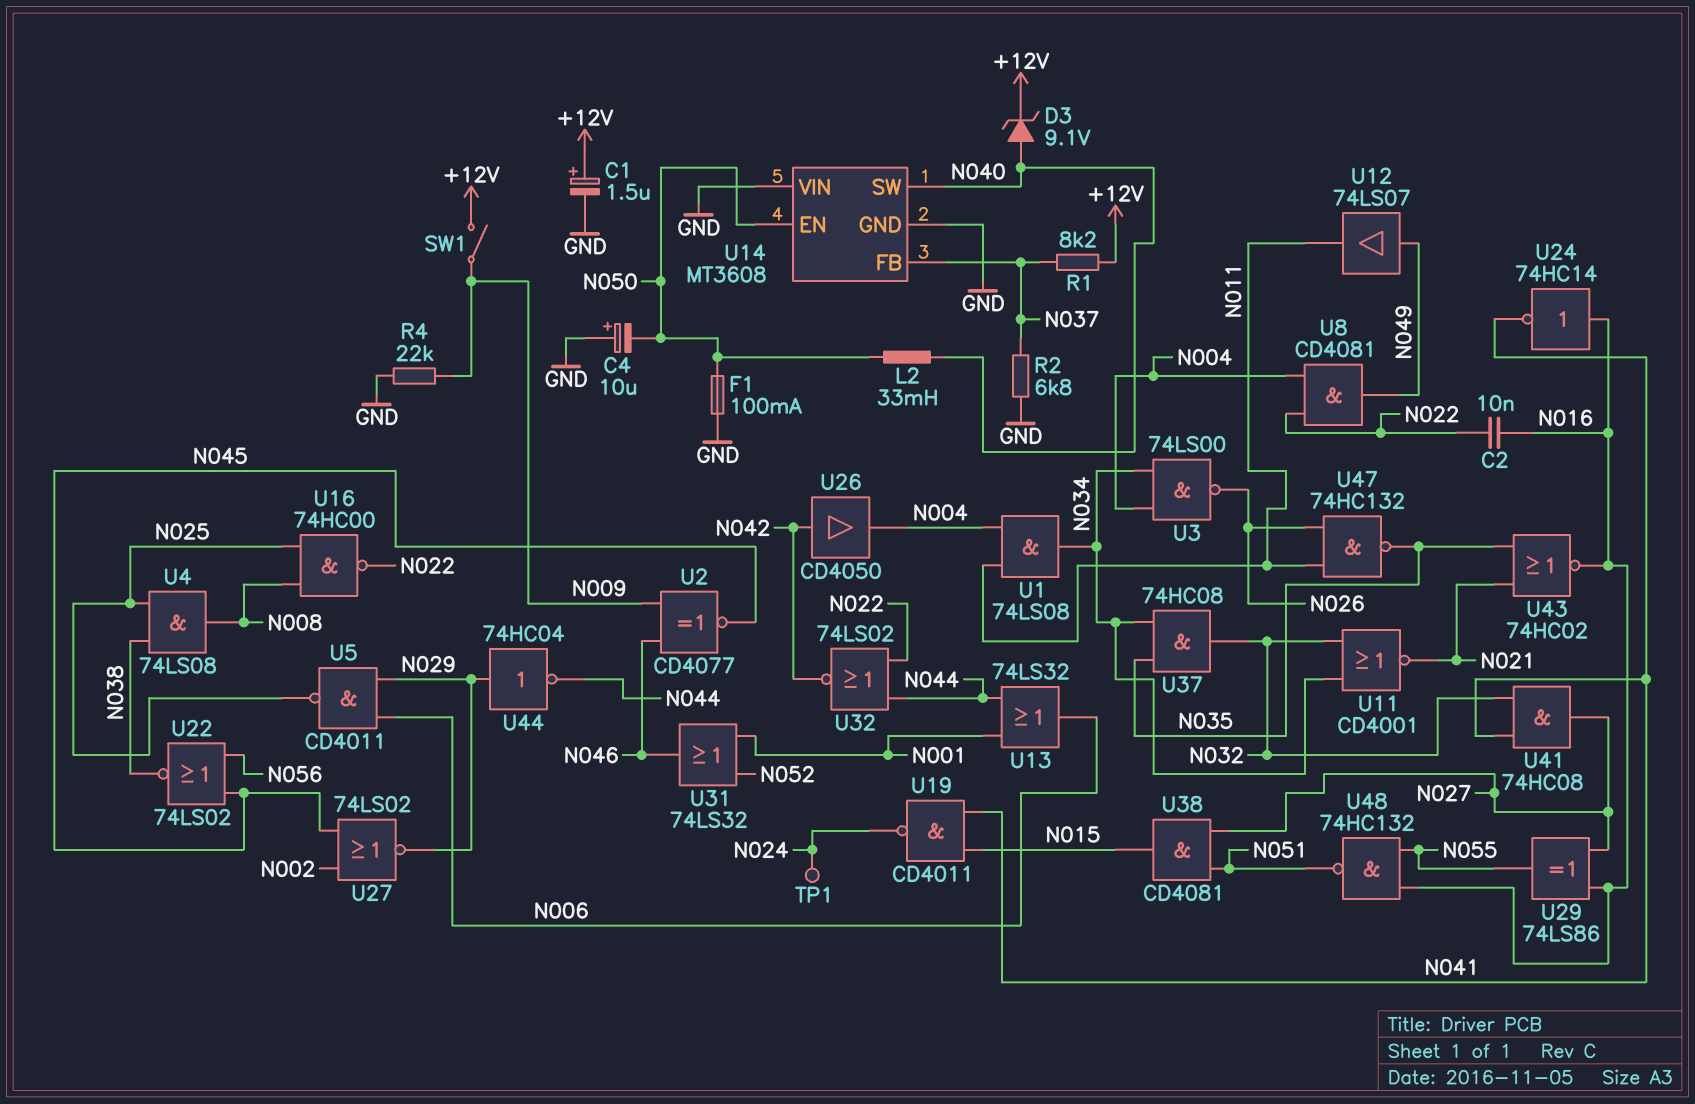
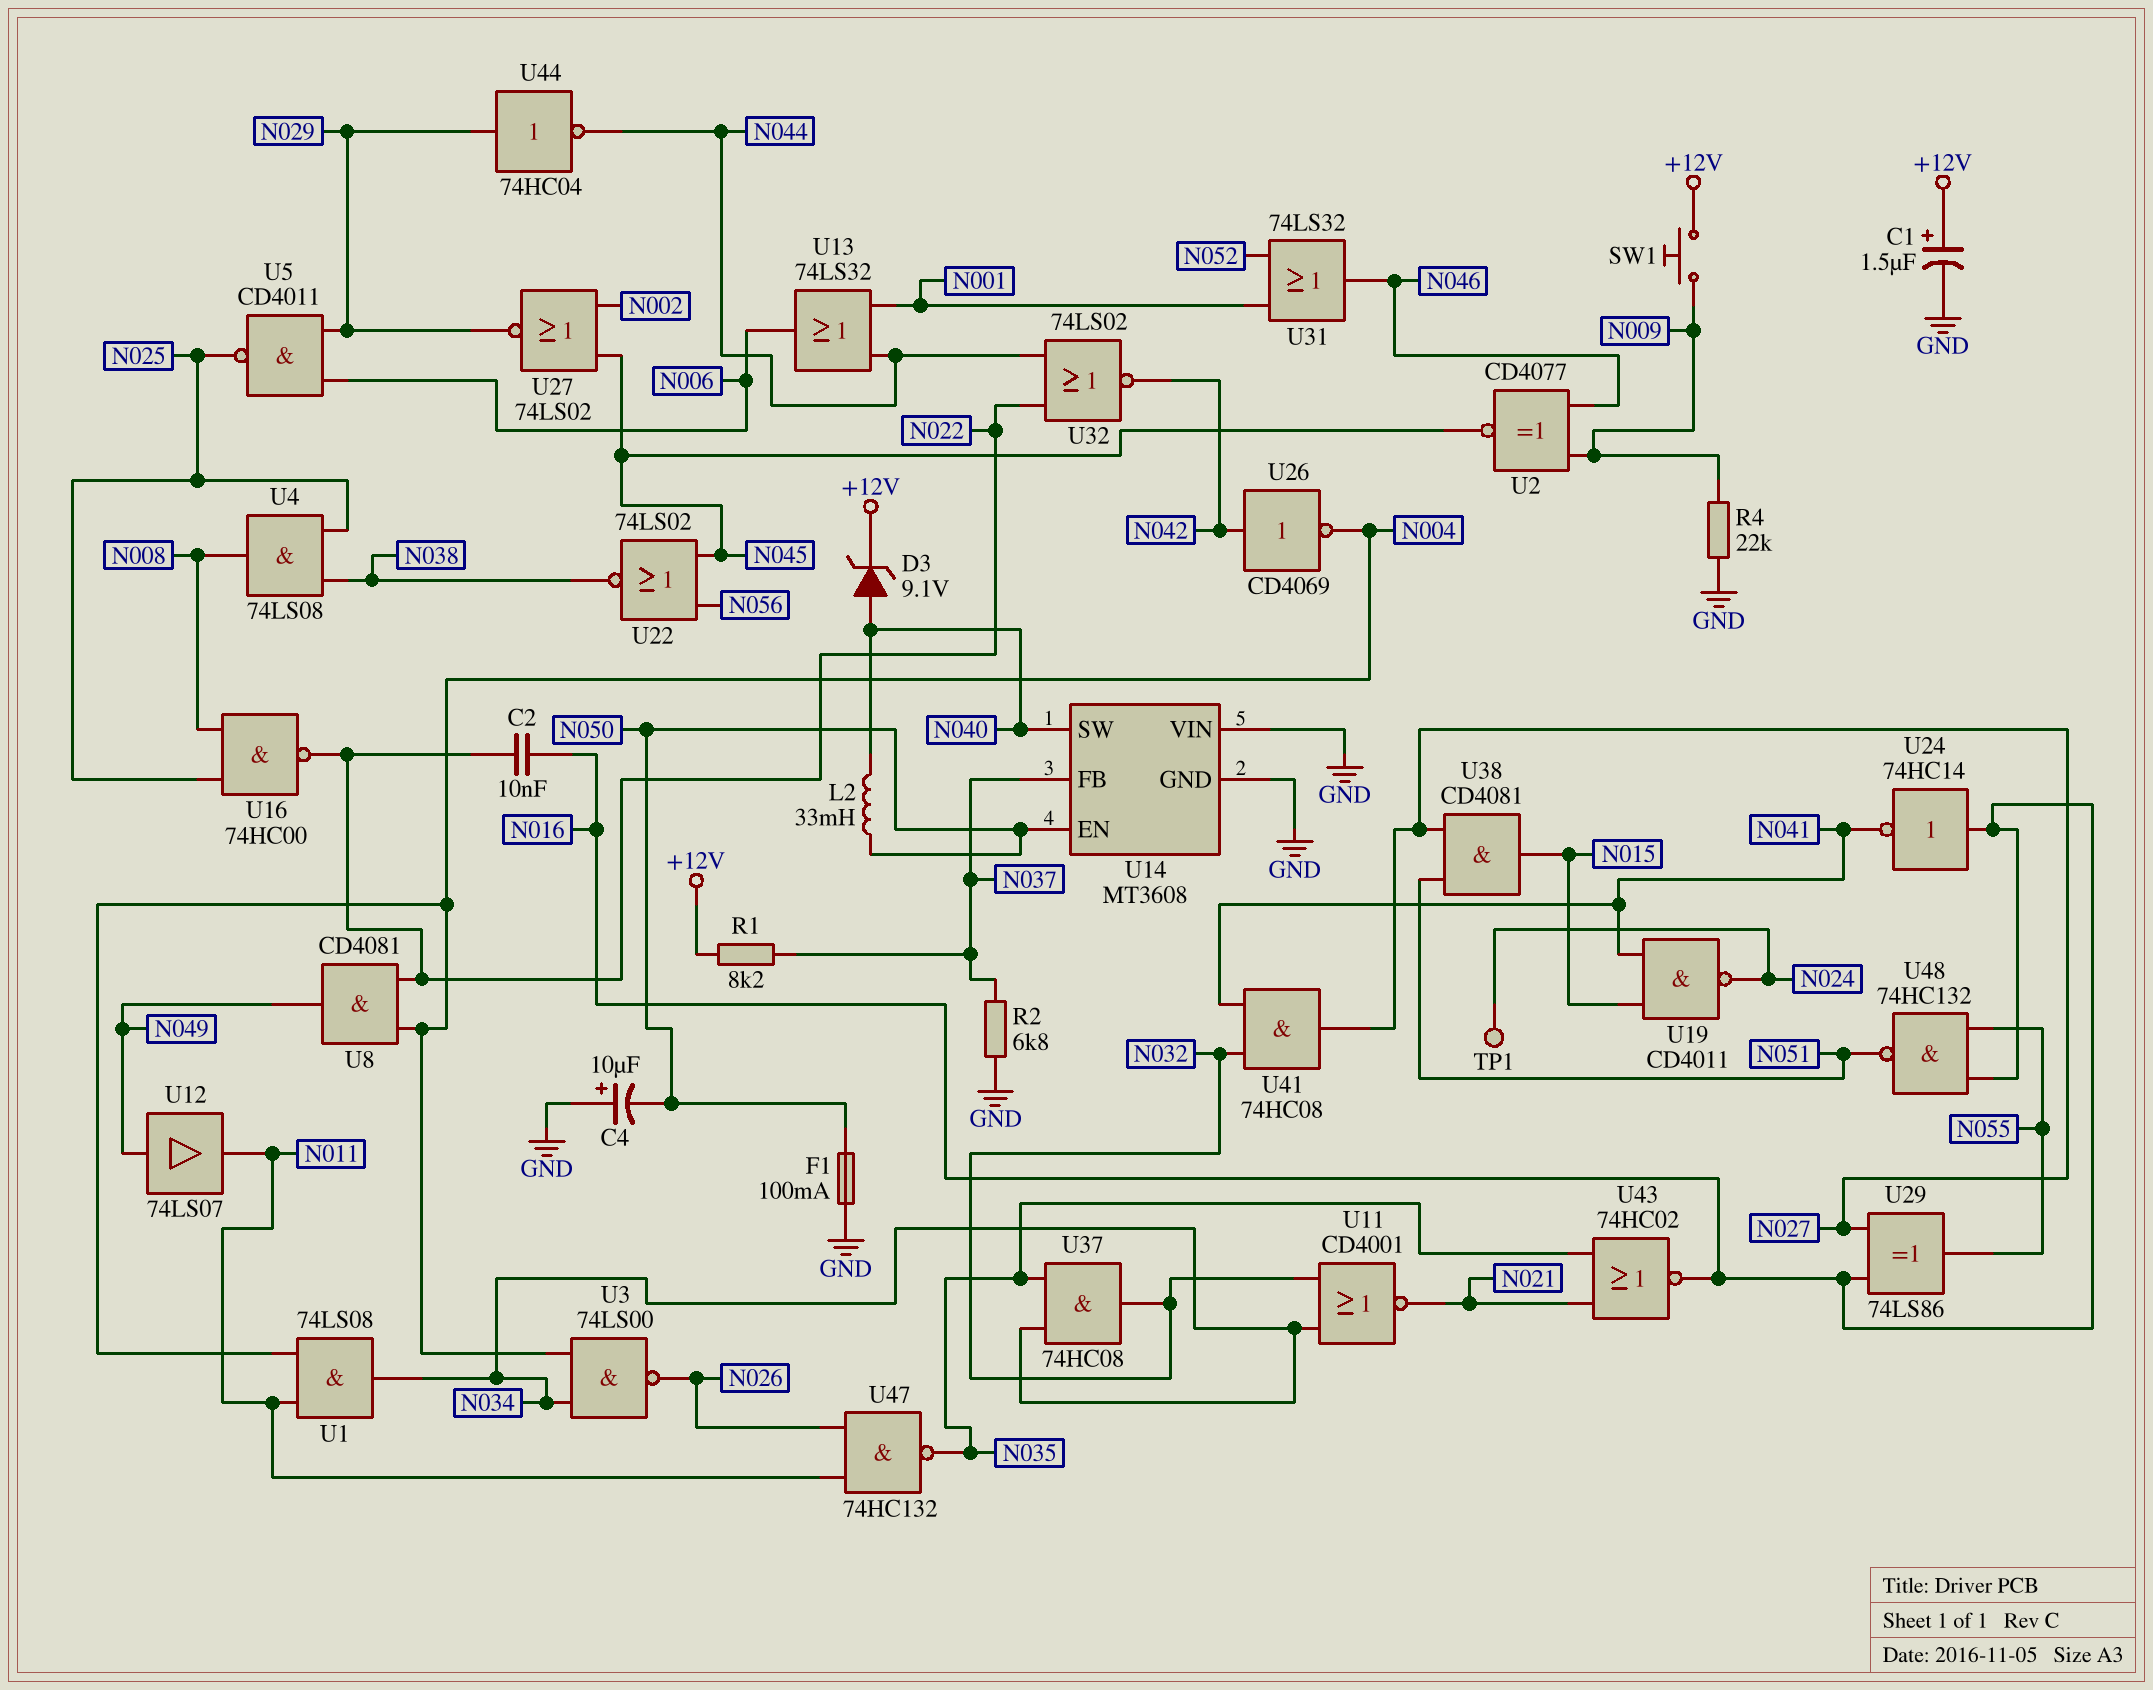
SW1: switch (+12V, N009) -> button (+12V, N009)
U26: buffer CD4050 (in N042, out N004) -> NOT CD4069 (in N042, out N004)

